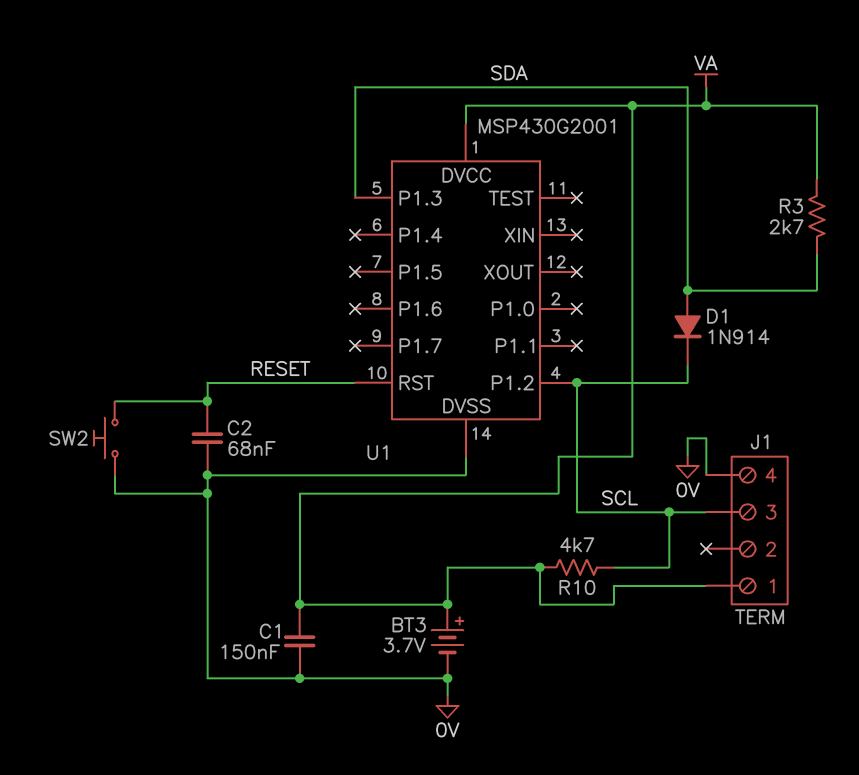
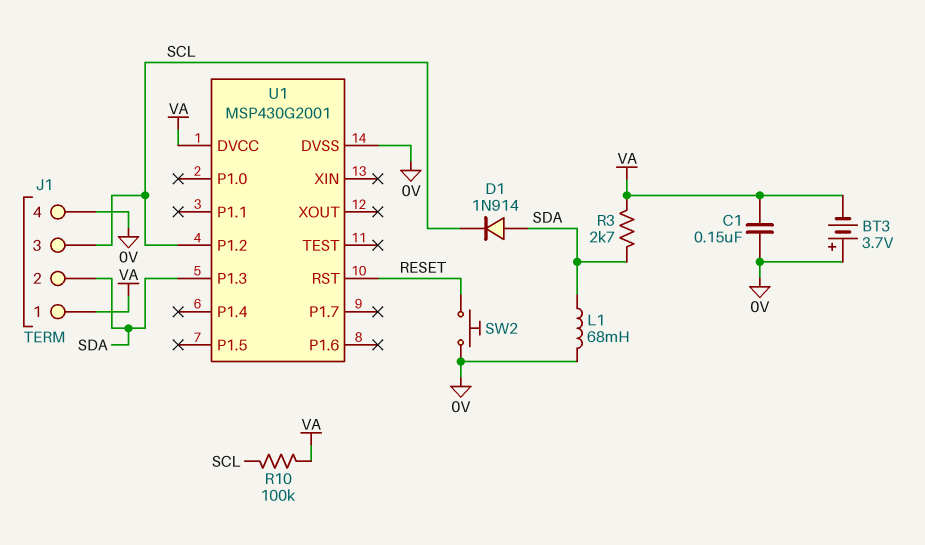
BT3: 3.7V (plus VA, minus 0V) -> 3.7V (plus 0V, minus VA)
C2: 68nF (0V, RESET) -> none
J1 pin 2: none -> SDA
L1: none -> 68mH (0V, SDA)
R10: 4.7k (SCL, VA) -> 100k (SCL, VA)

